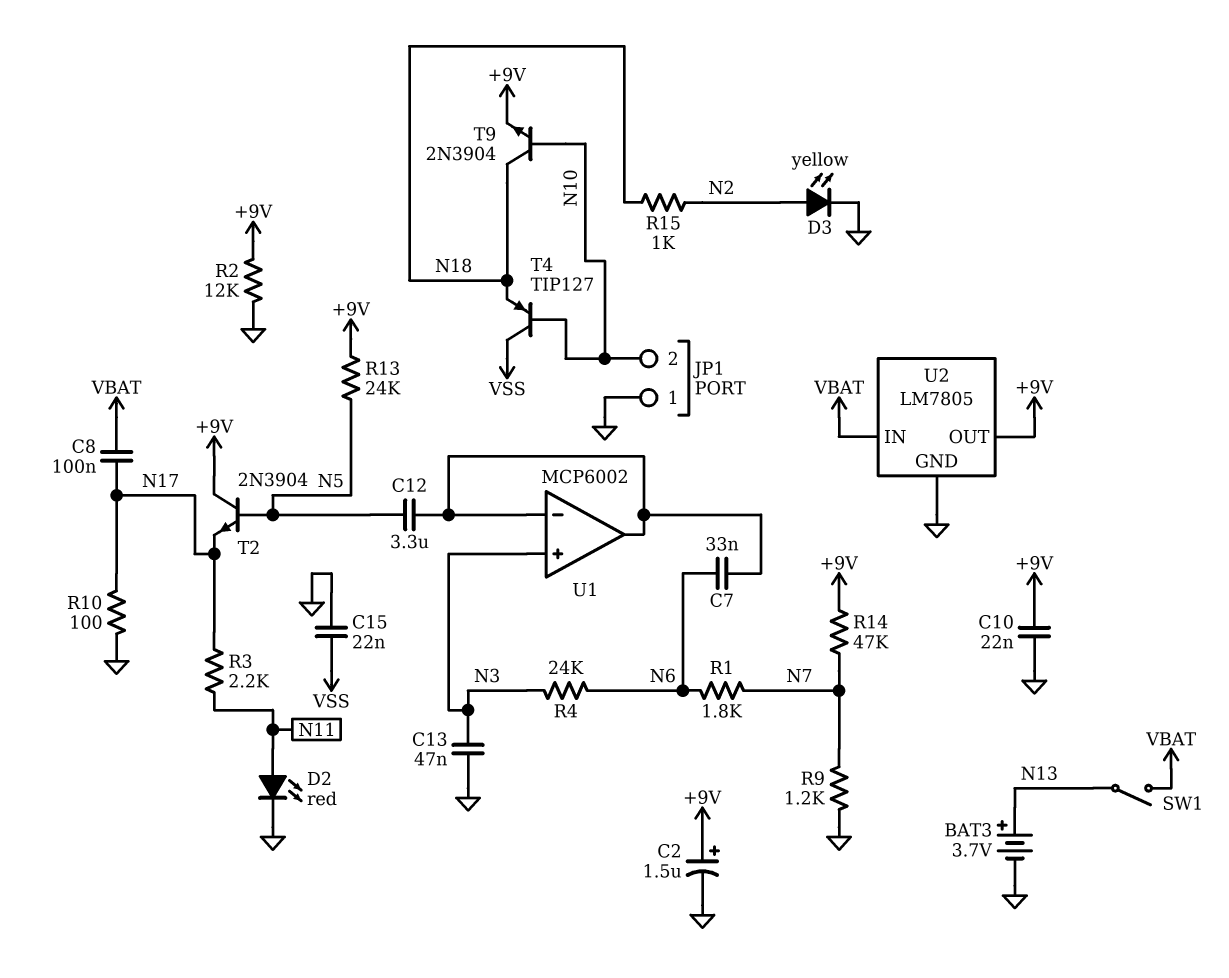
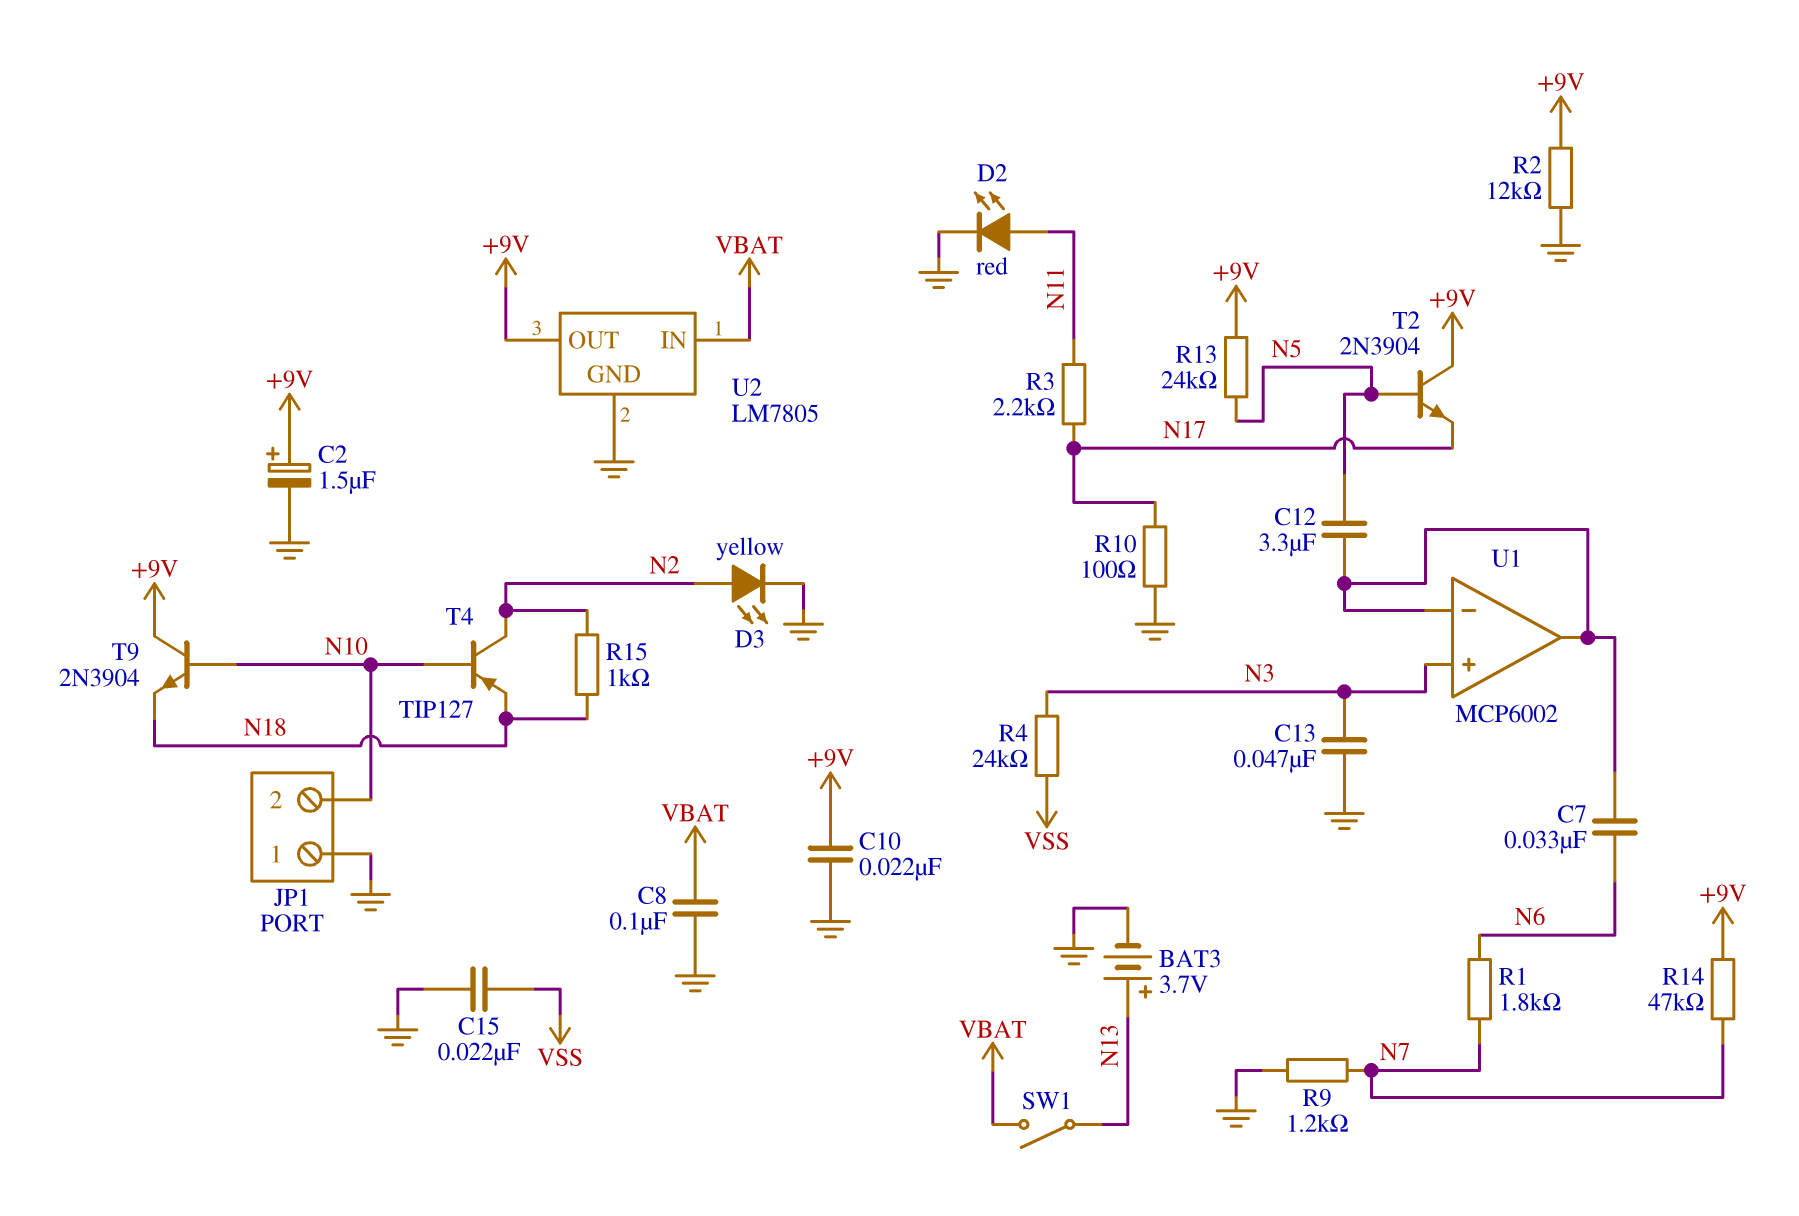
C8: 100nF (N17, VBAT) -> 100nF (GND, VBAT)
R4: 24k (N3, N6) -> 24k (N3, VSS)
T4: PNP TIP127 (B N10, C VSS, E N18) -> PNP TIP127 (B N10, C N2, E N18)
T9: NPN 2N3904 (B N10, C N18, E +9V) -> NPN 2N3904 (B N10, C +9V, E N18)

